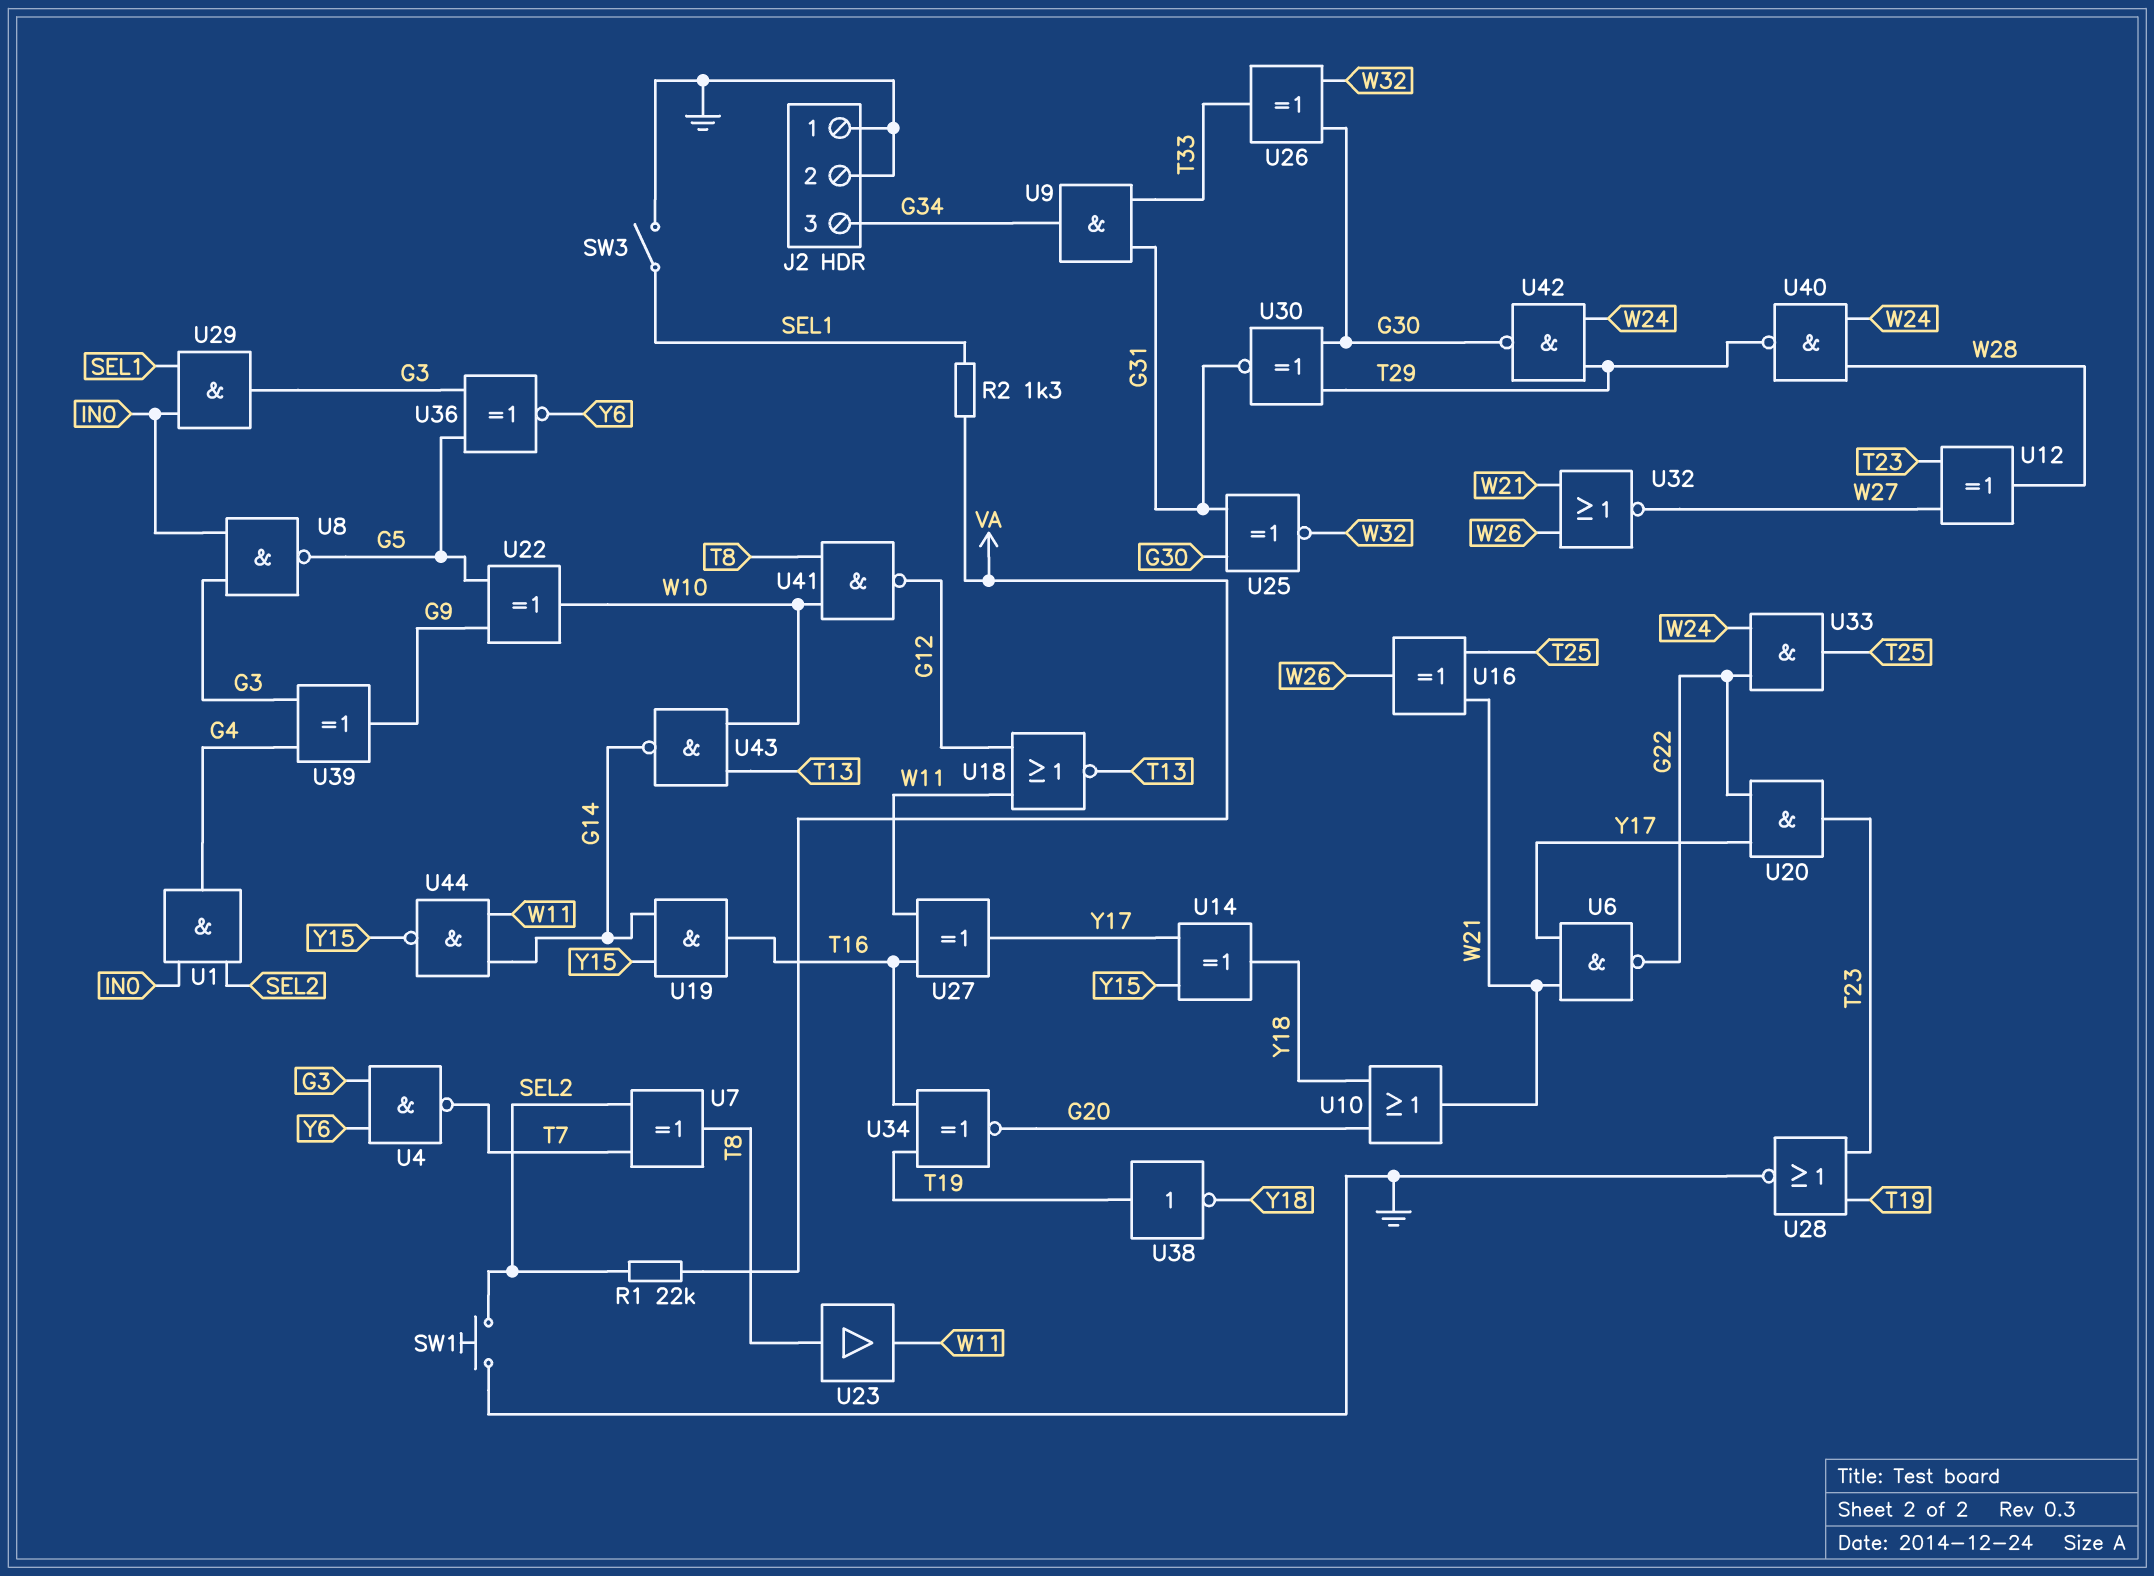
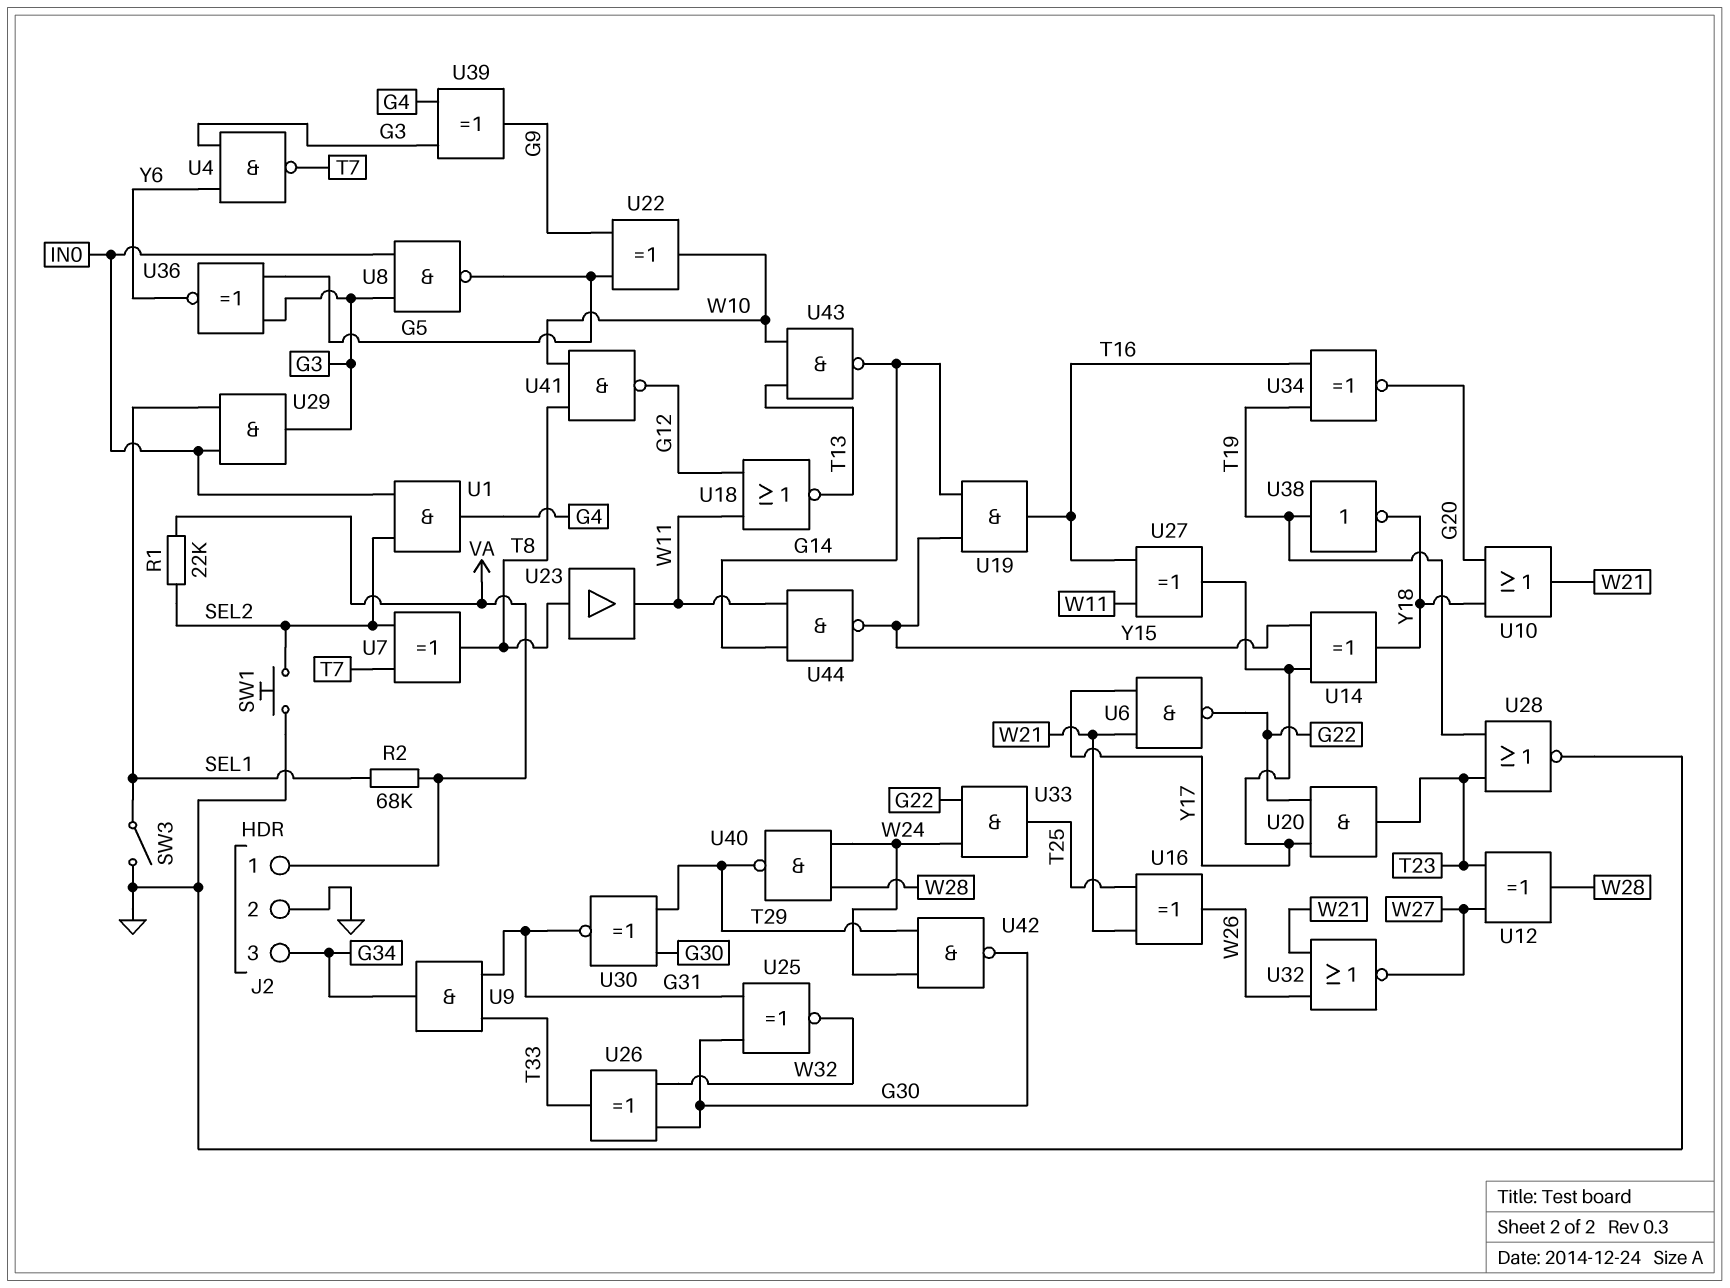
J2 pin 1: GND -> VA
R2: 1.3k (SEL1, VA) -> 68k (SEL1, VA)

